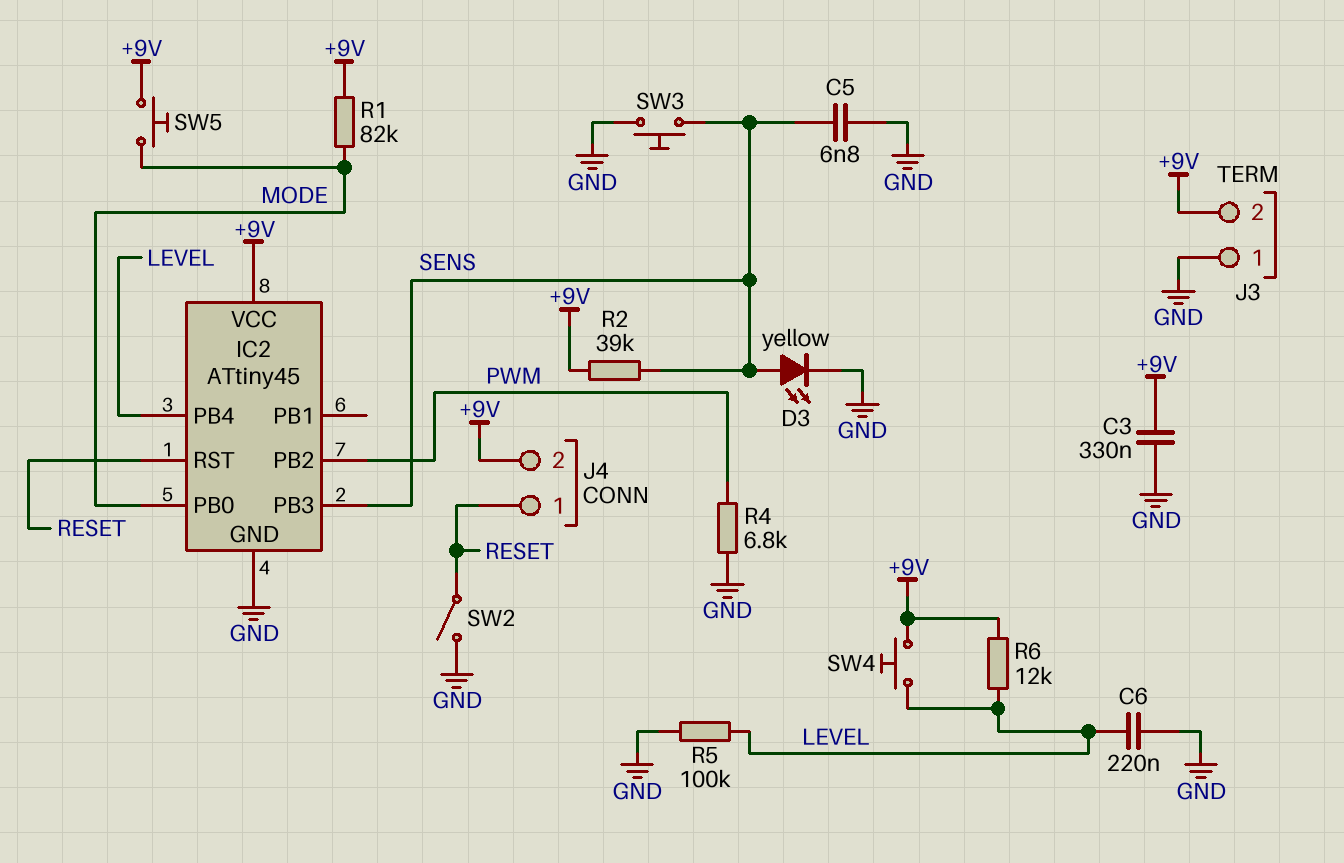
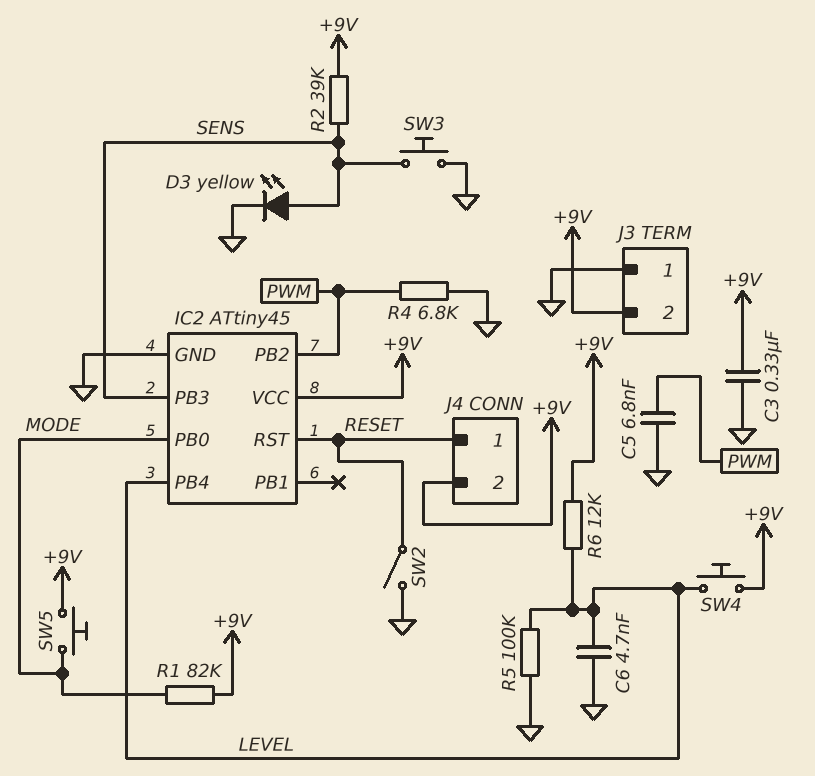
C5: 6.8nF (GND, SENS) -> 6.8nF (GND, PWM)
C6: 220nF (GND, LEVEL) -> 4.7nF (GND, LEVEL)

